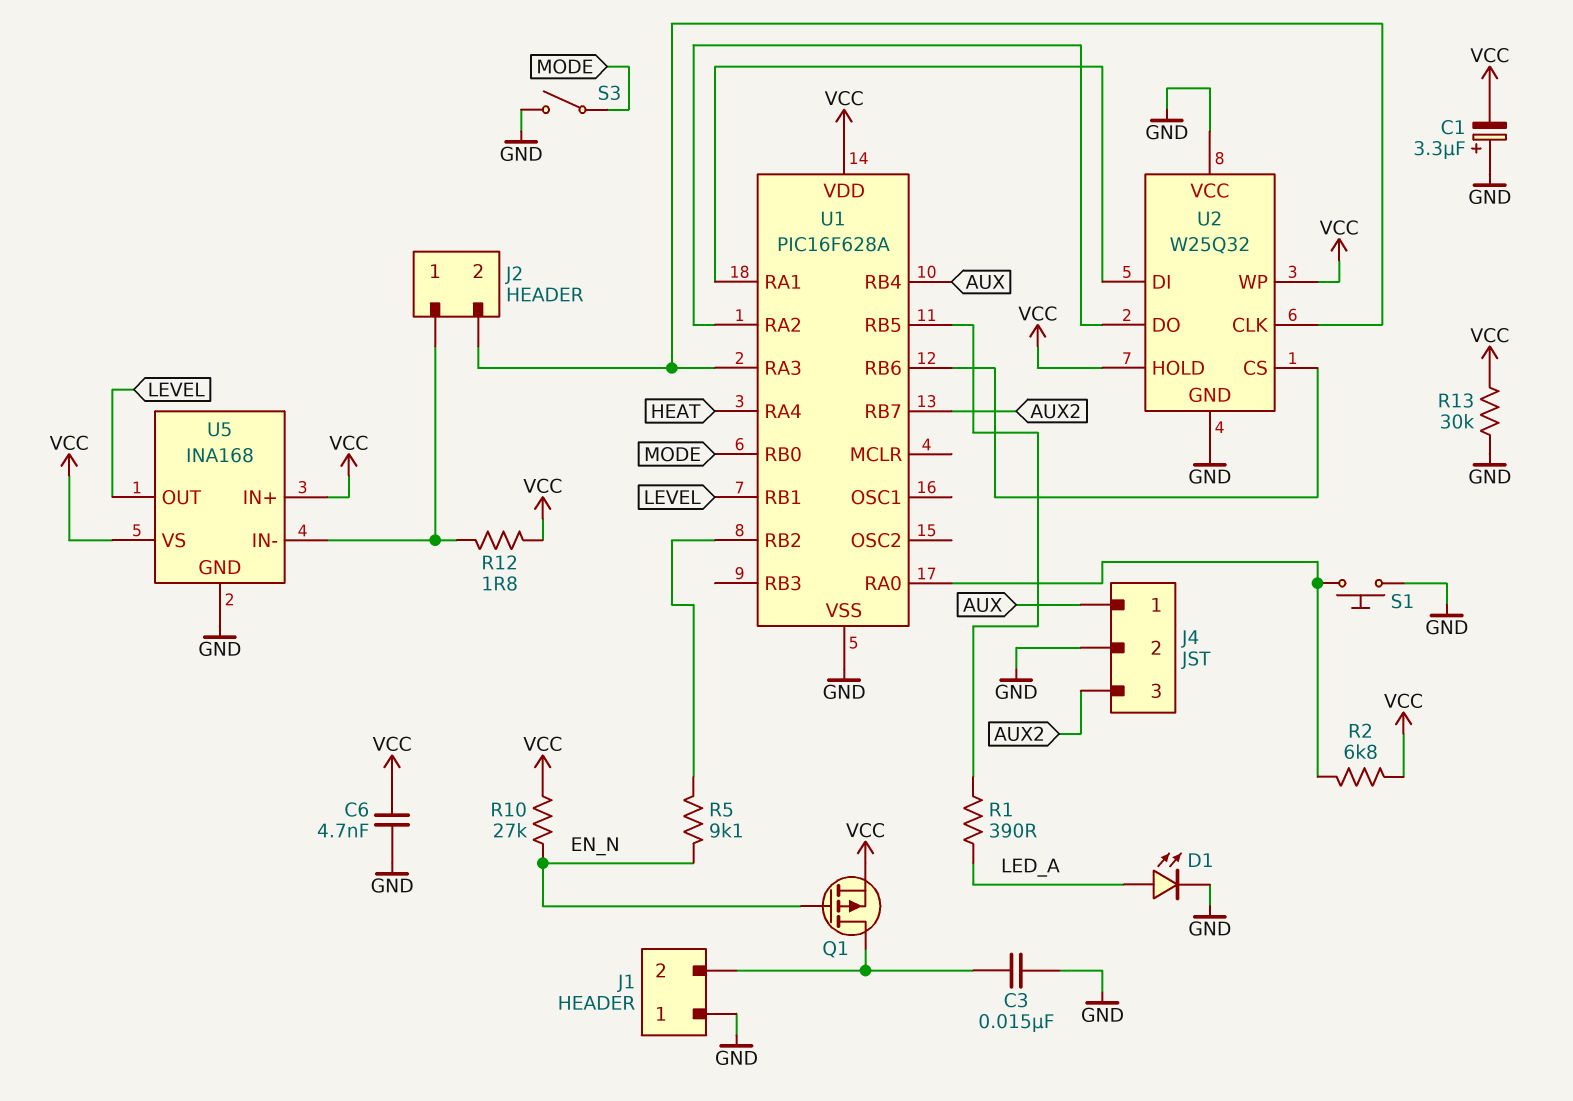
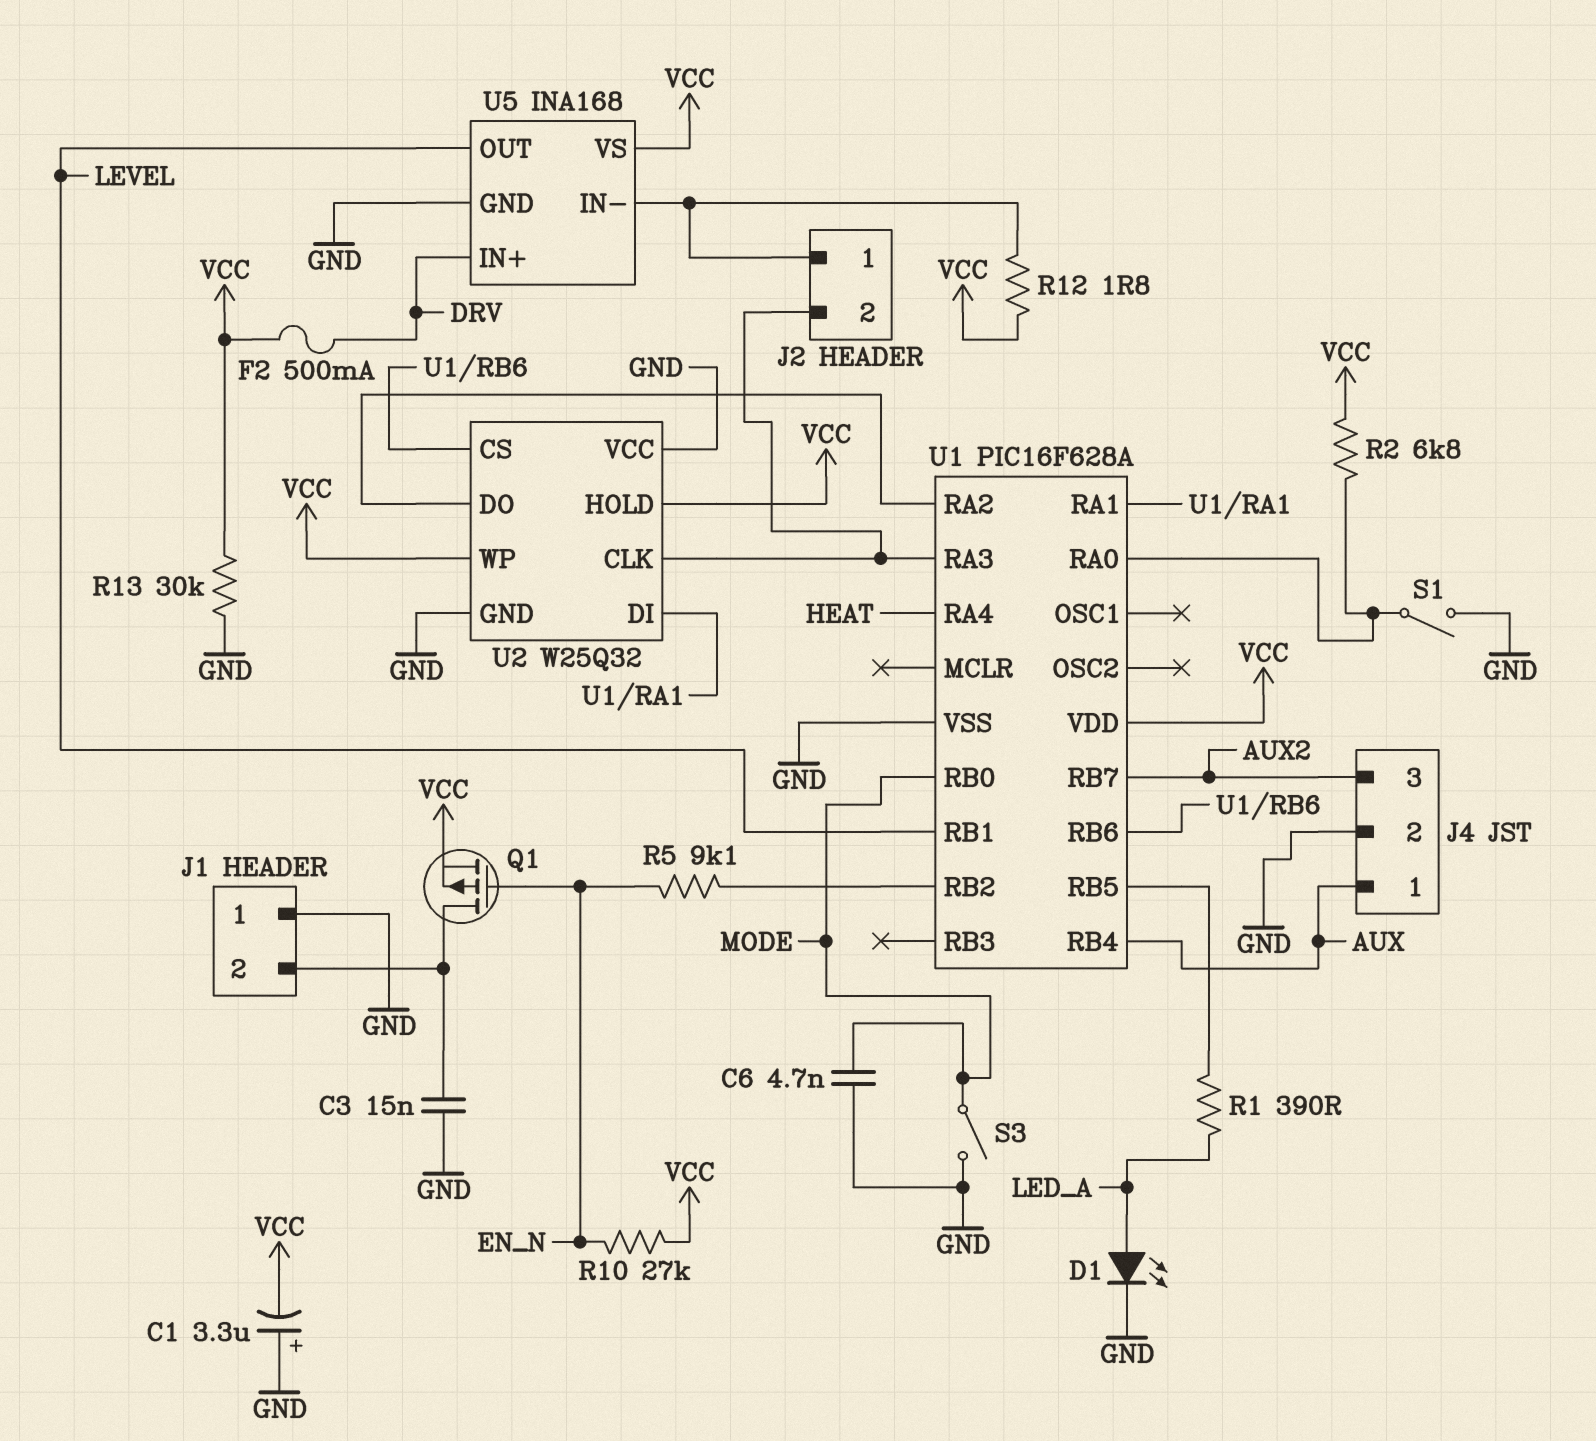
C6: 4.7nF (GND, VCC) -> 4.7nF (GND, MODE)
F2: none -> 500mA (DRV, VCC)
S1: button (GND, U1/RA0) -> switch (GND, U1/RA0)
U5 pin IN+: VCC -> DRV

